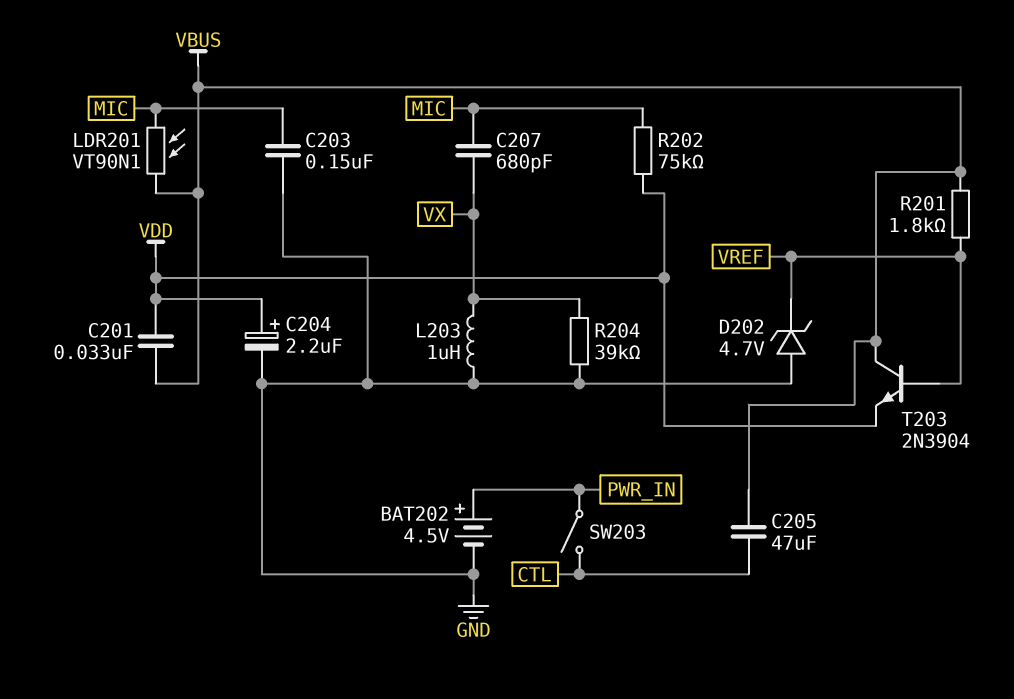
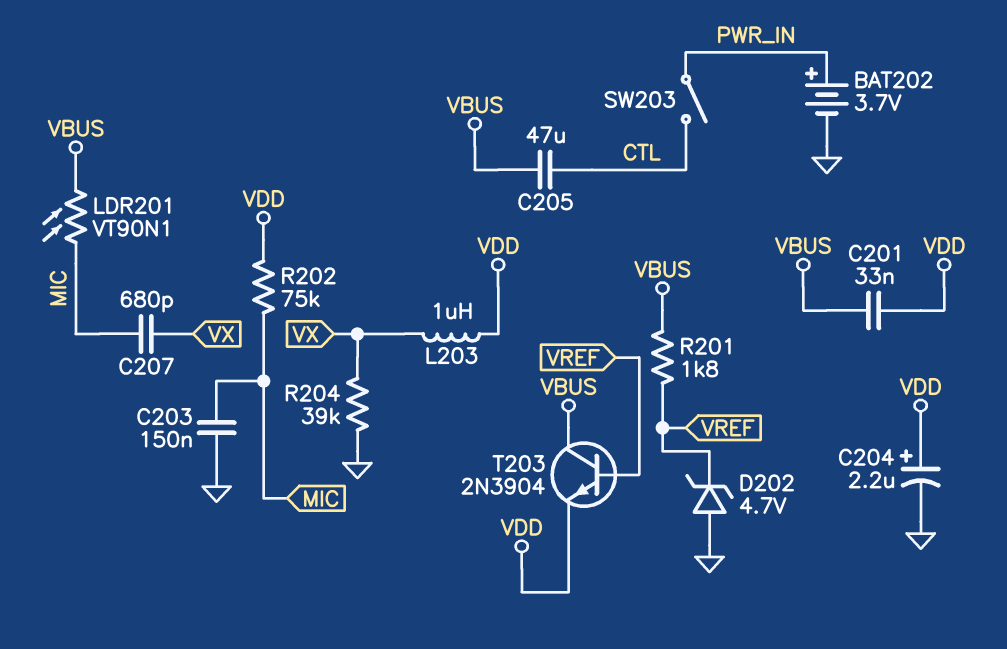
BAT202: 4.5V (plus PWR_IN, minus GND) -> 3.7V (plus PWR_IN, minus GND)
L203: 1uH (GND, VX) -> 1uH (VDD, VX)

